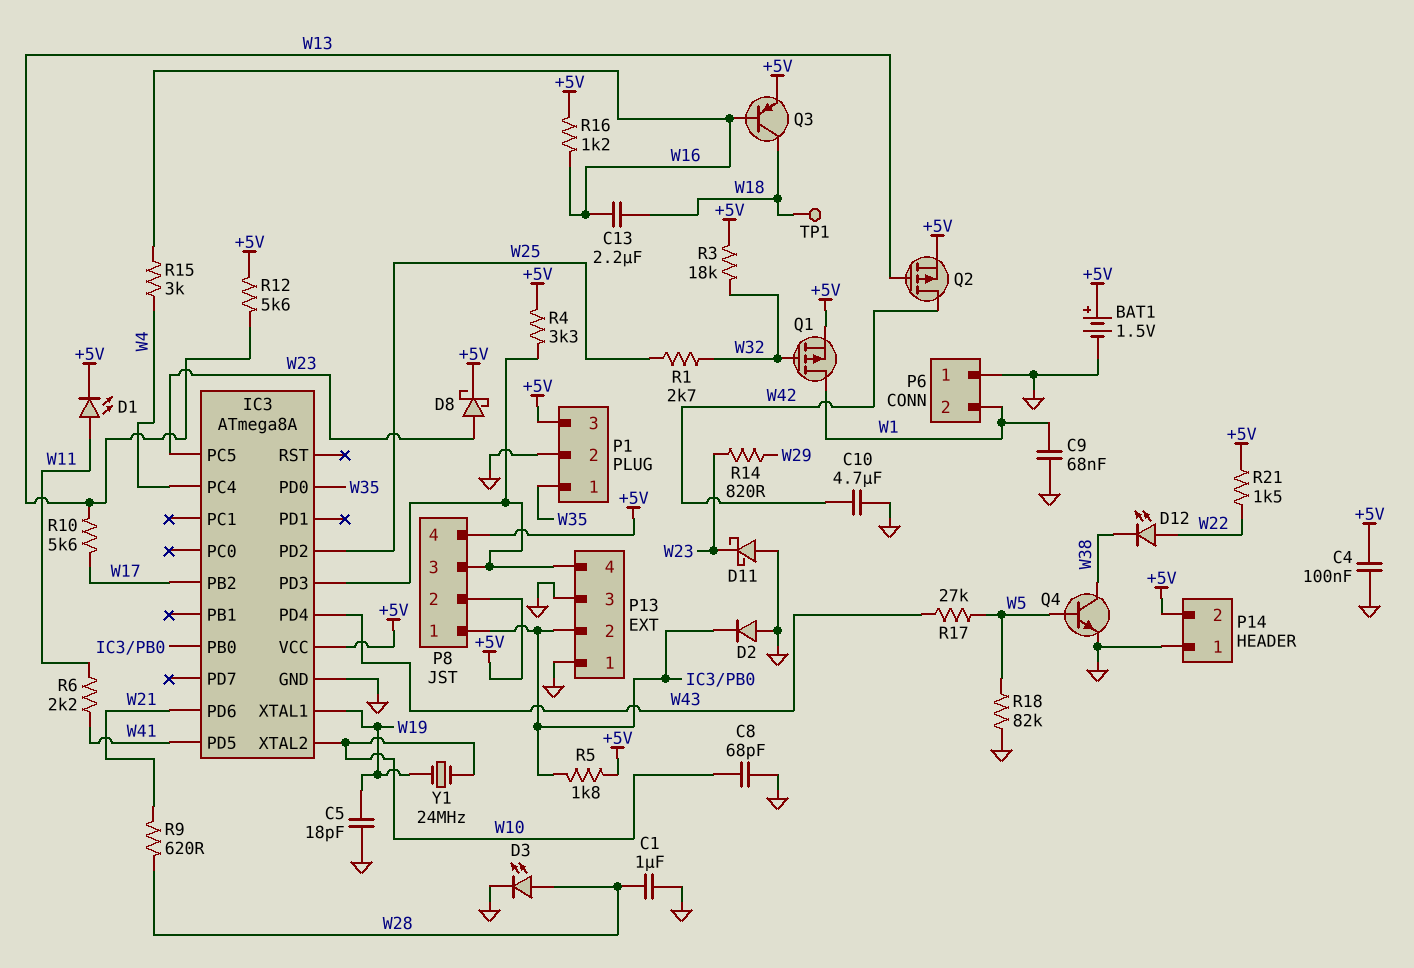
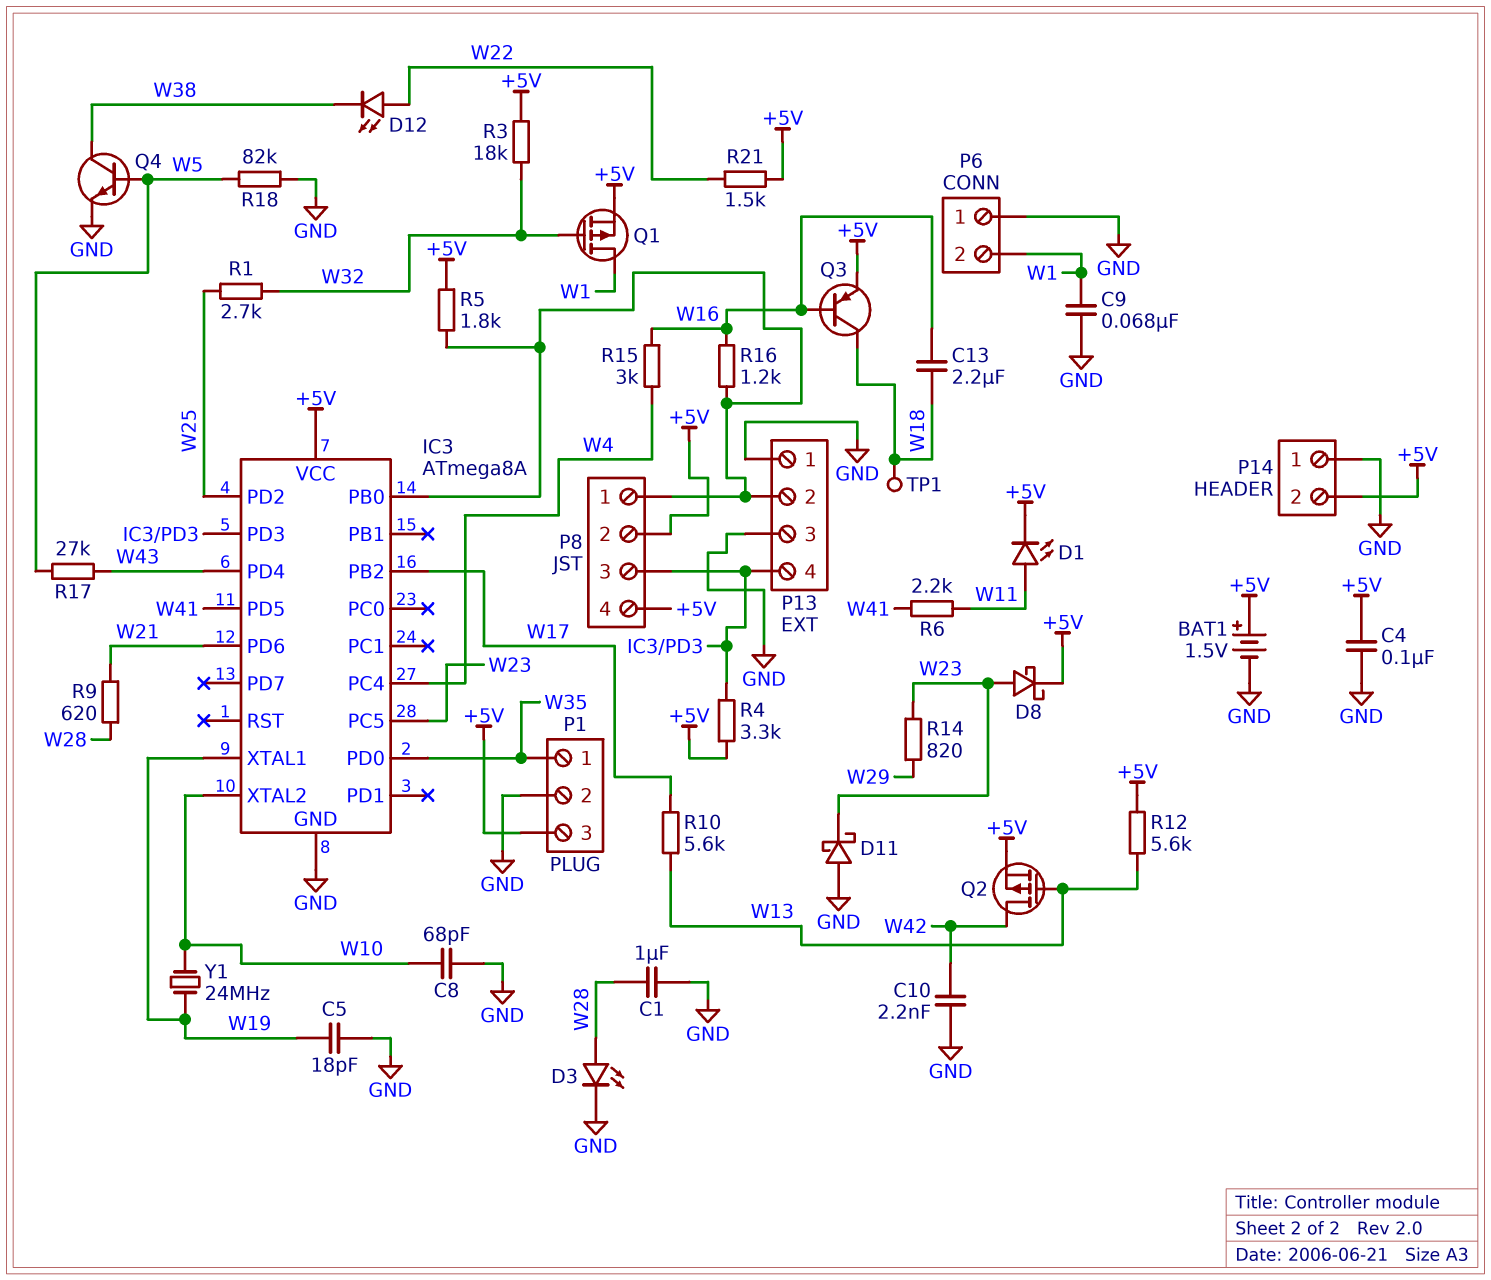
C10: 4.7uF (GND, W42) -> 2.2nF (GND, W42)
D2: diode (A GND, K IC3/PB0) -> none
R16: 1.2k (+5V, W16) -> 1.2k (IC3/PB0, W16)

